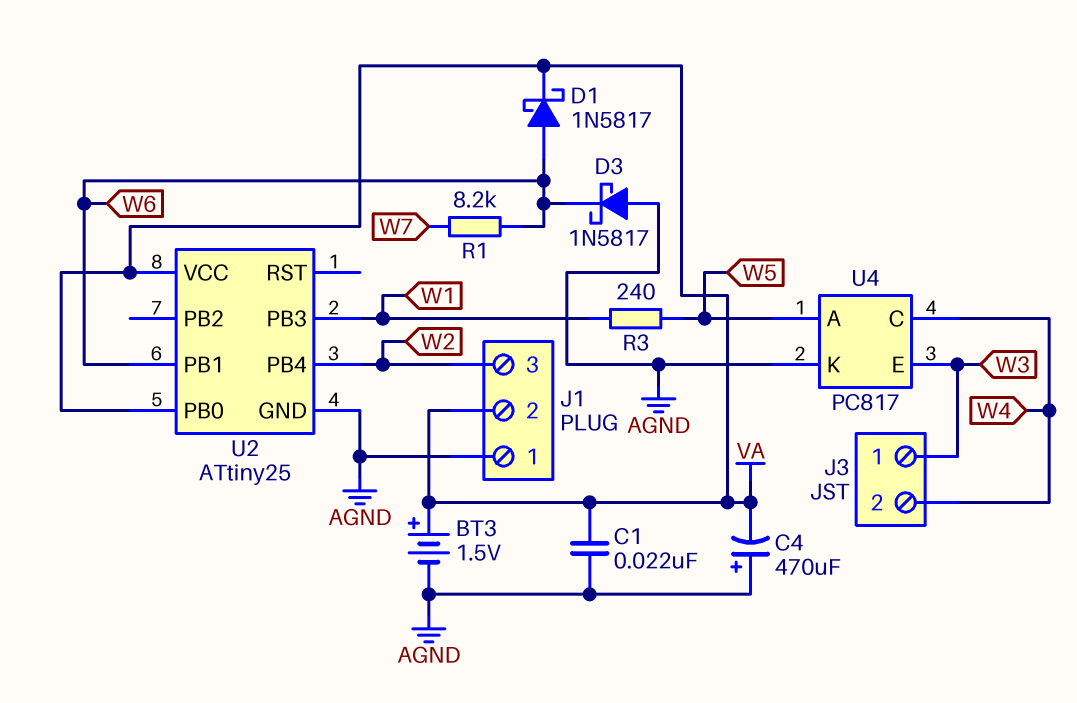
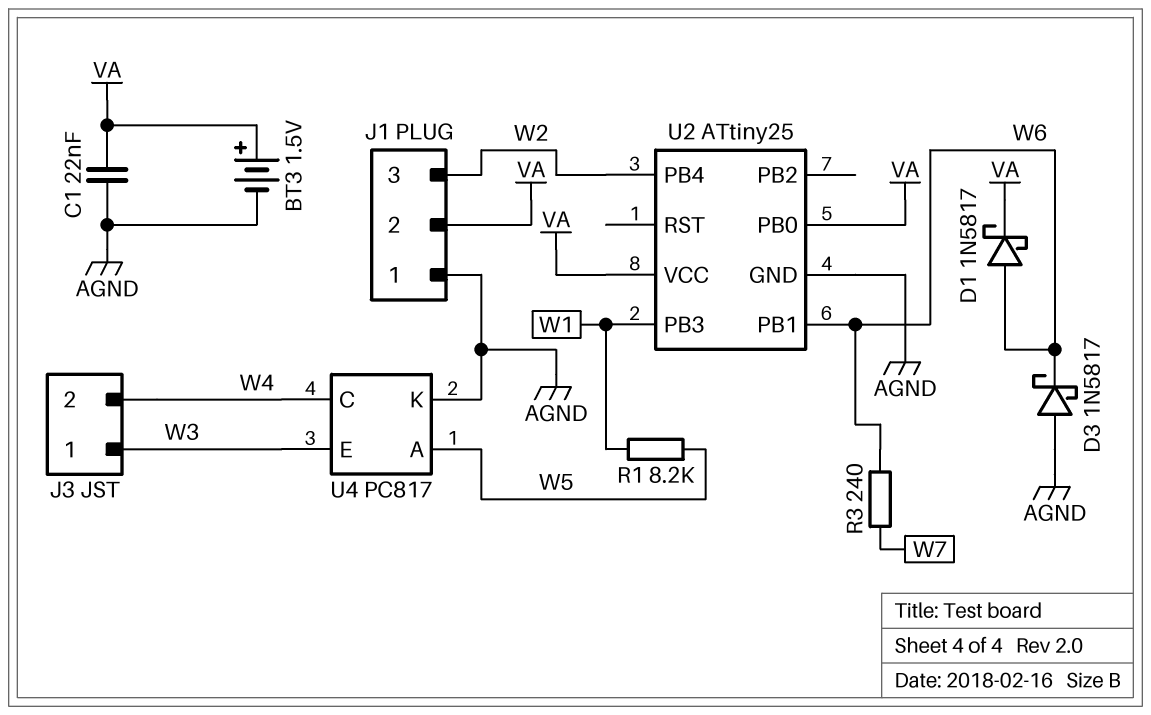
C4: 470uF (plus AGND, minus VA) -> none
R1: 8.2k (W6, W7) -> 8.2k (W1, W5)
R3: 240 (W1, W5) -> 240 (W6, W7)

